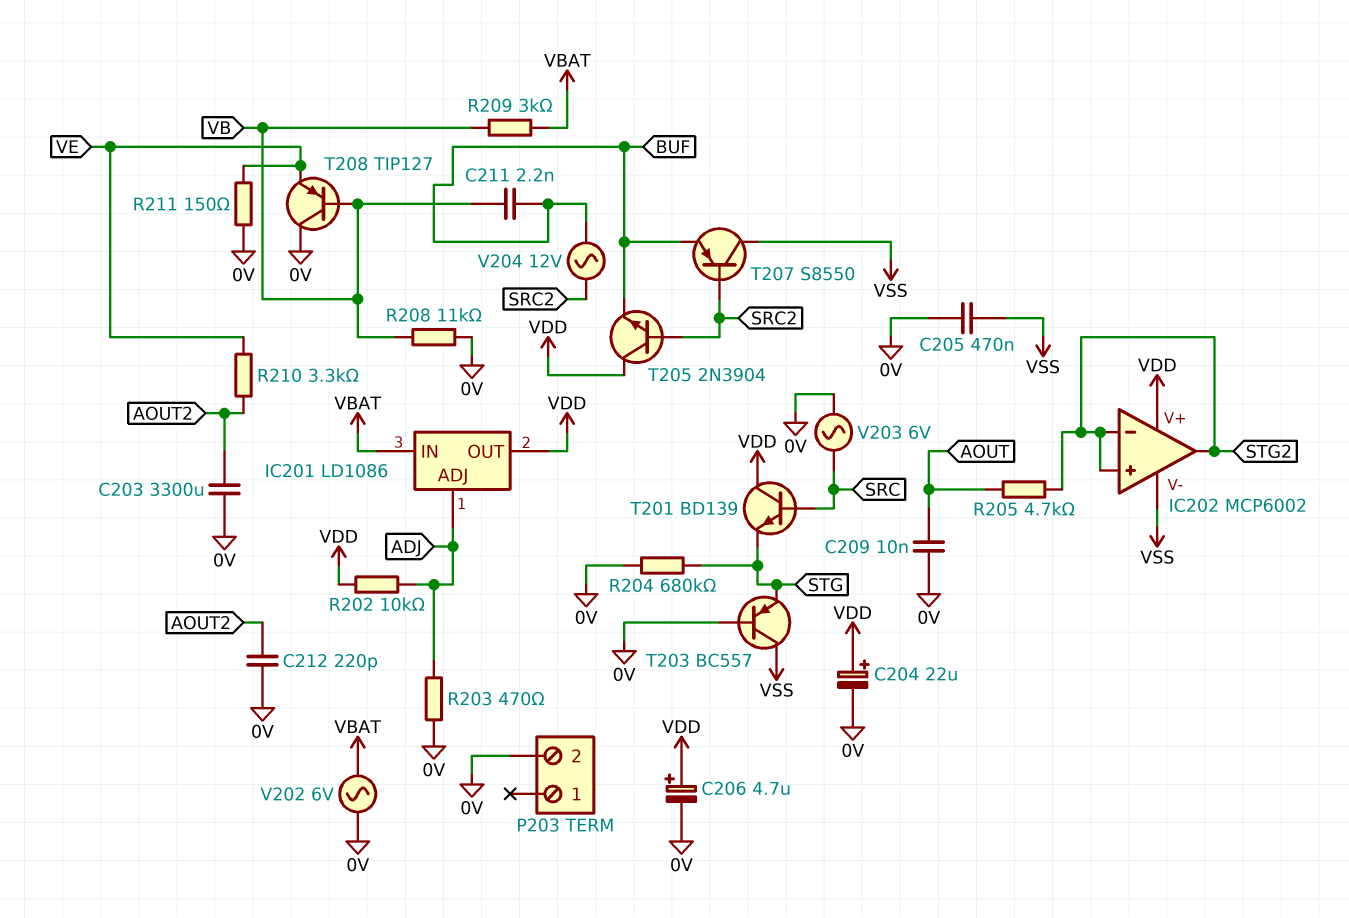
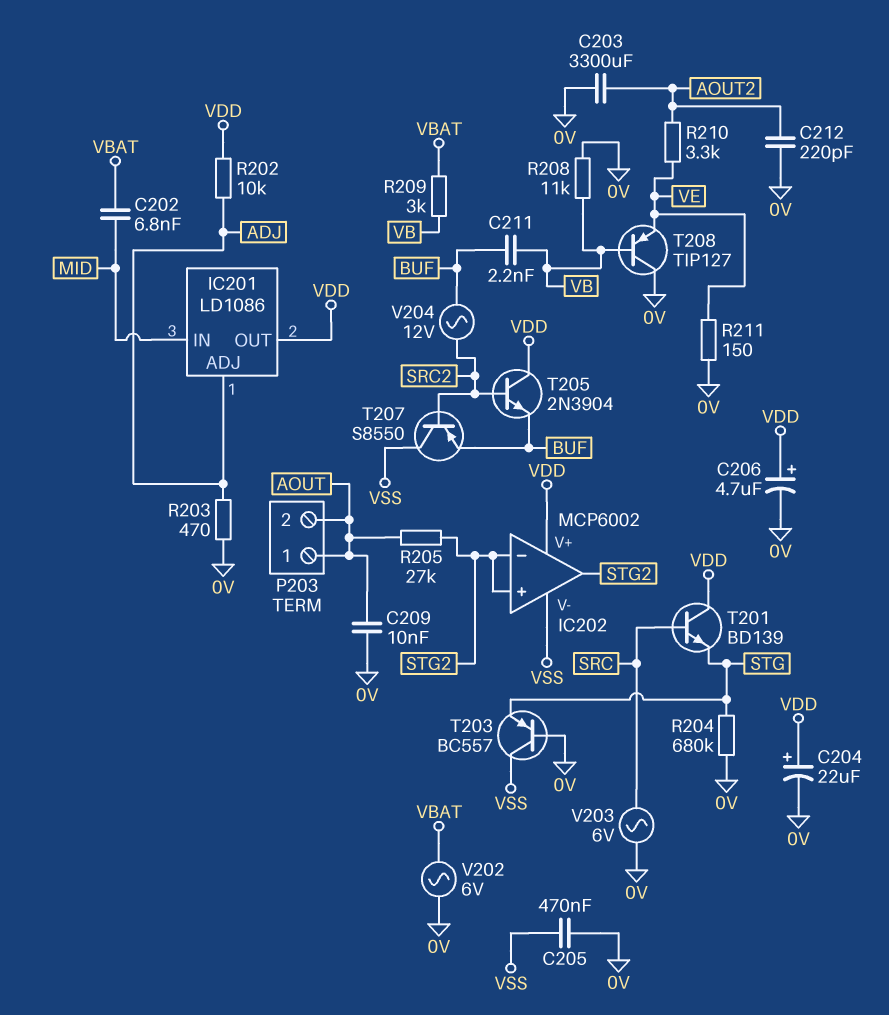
C202: none -> 6.8nF (MID, VBAT)
IC201 pin IN: VBAT -> MID
P203 pin 1: none -> AOUT
P203 pin 2: 0V -> AOUT
R205: 4.7k (AOUT, STG2) -> 27k (AOUT, STG2)

